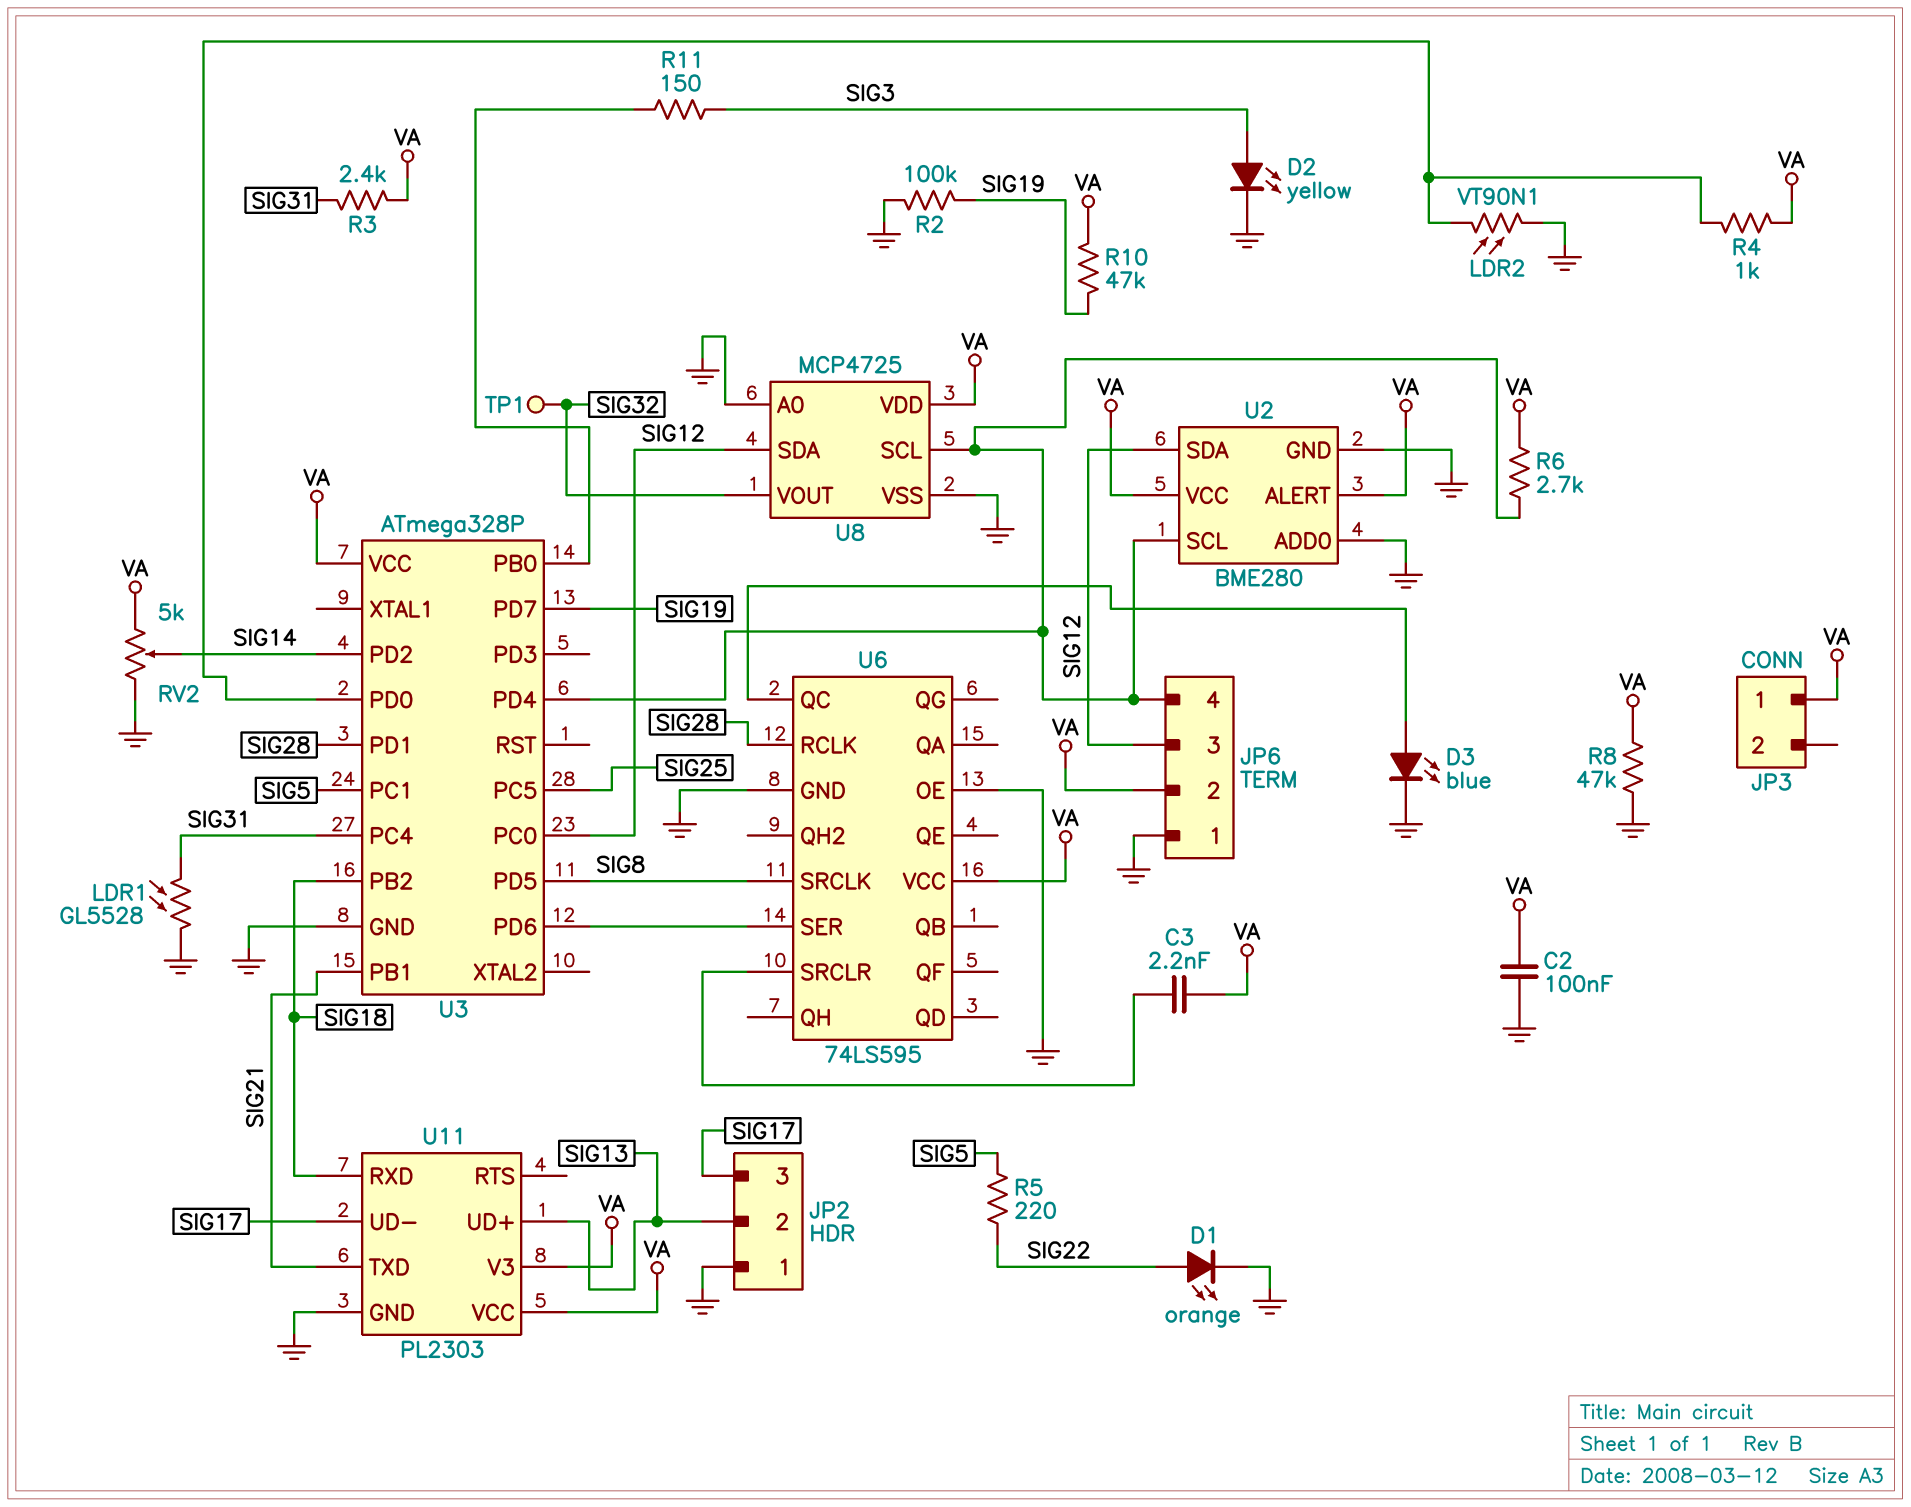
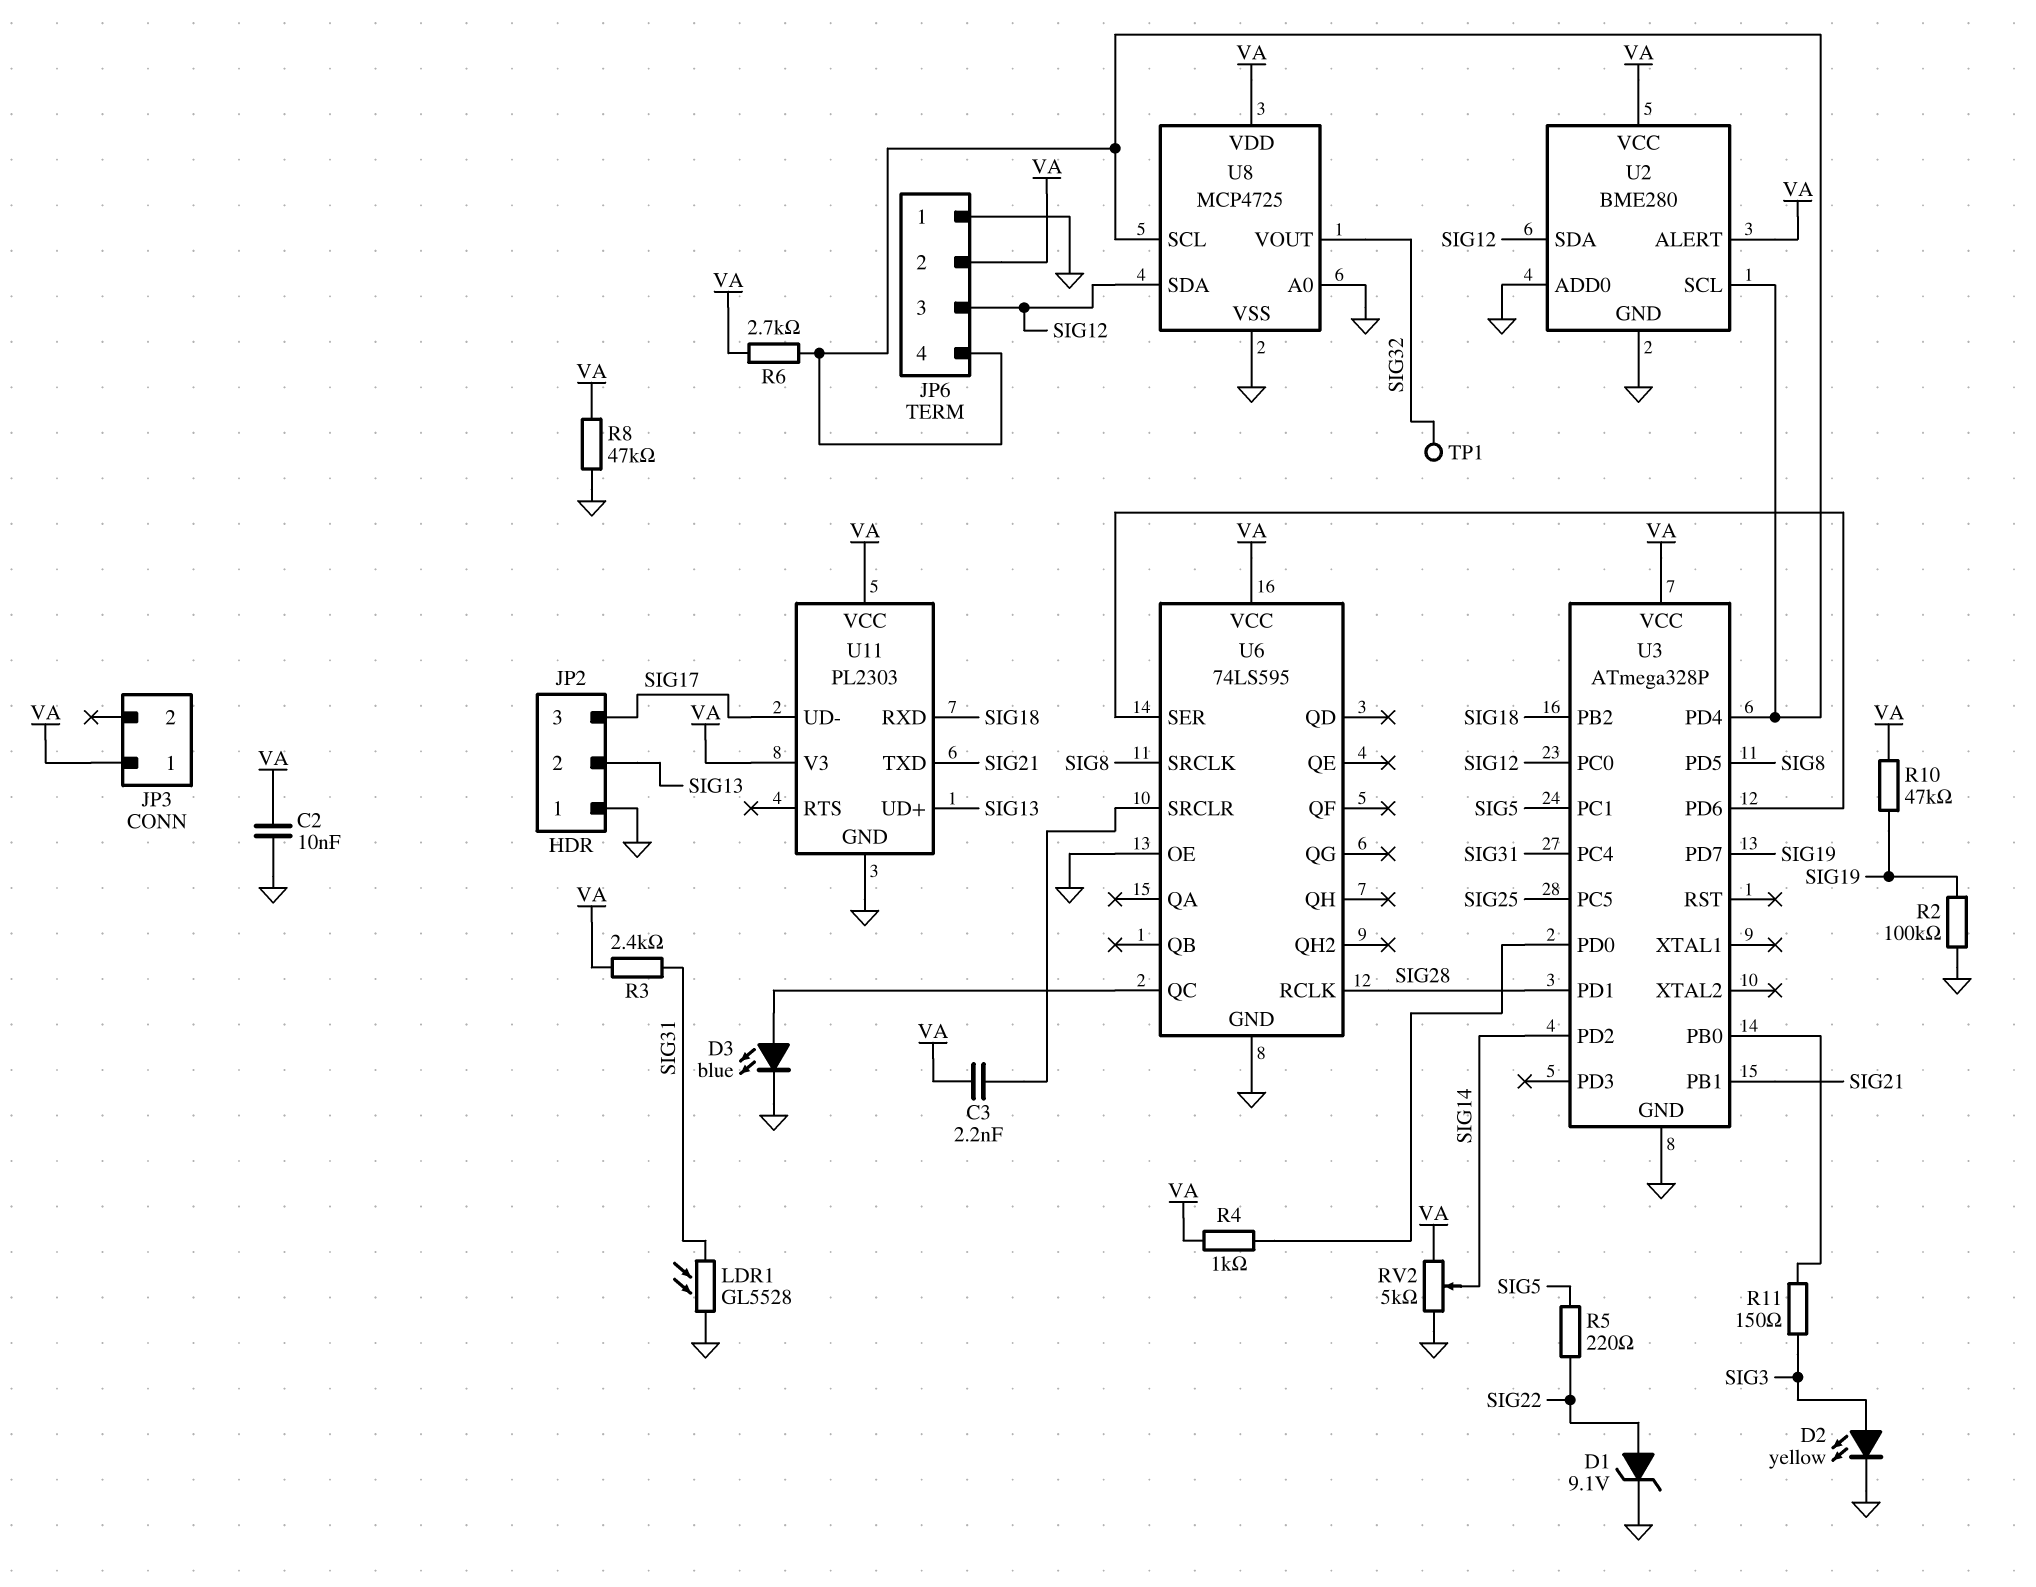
C2: 100nF (GND, VA) -> 10nF (GND, VA)
D1: LED orange (A SIG22, K GND) -> zener 9.1V (A SIG22, K GND)
LDR2: VT90N1 (GND, U3/PD0) -> none

